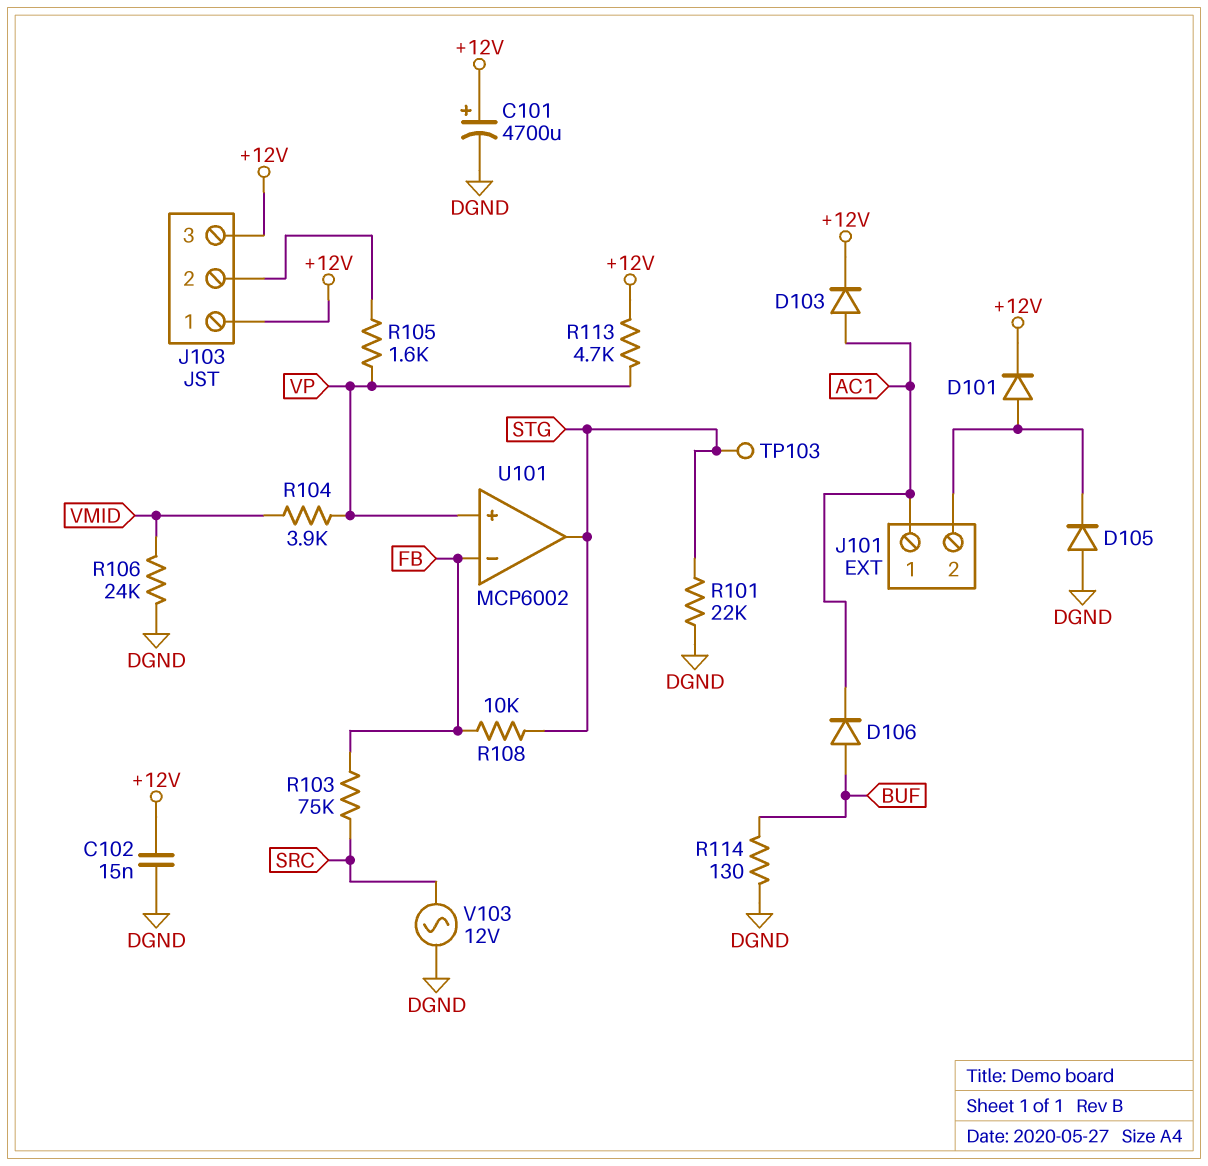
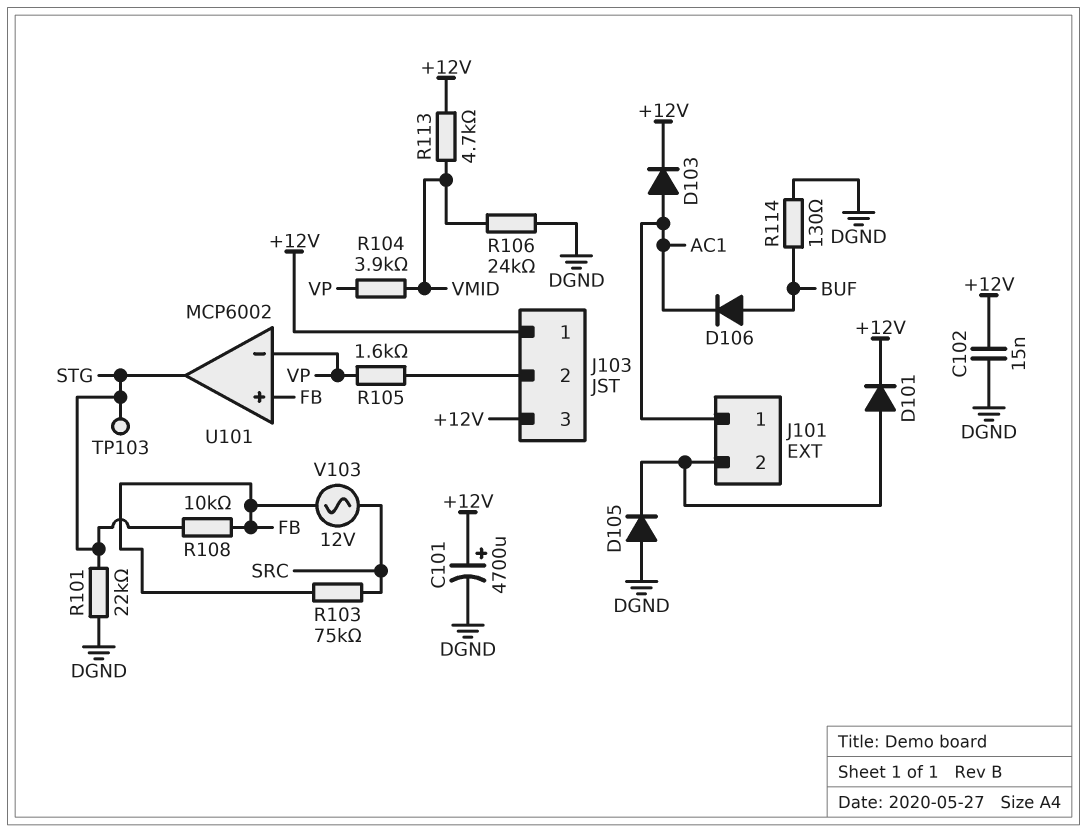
R113: 4.7k (+12V, VP) -> 4.7k (+12V, VMID)
U101 pin in+: VP -> FB
U101 pin in-: FB -> VP
V103: AC 12V (DGND, SRC) -> AC 12V (FB, SRC)

